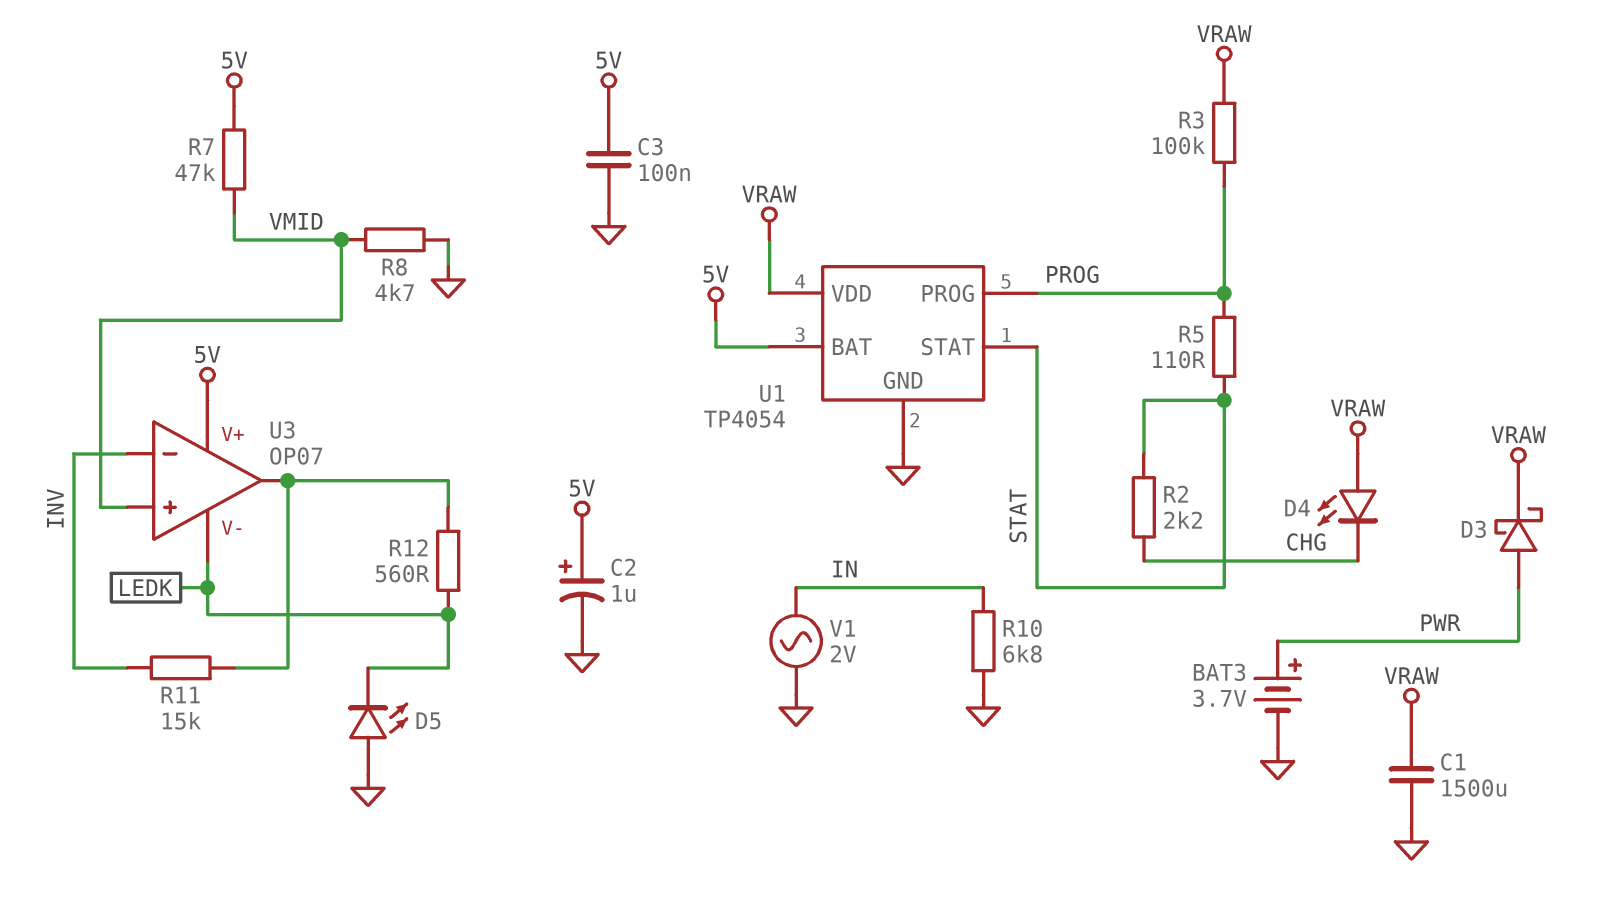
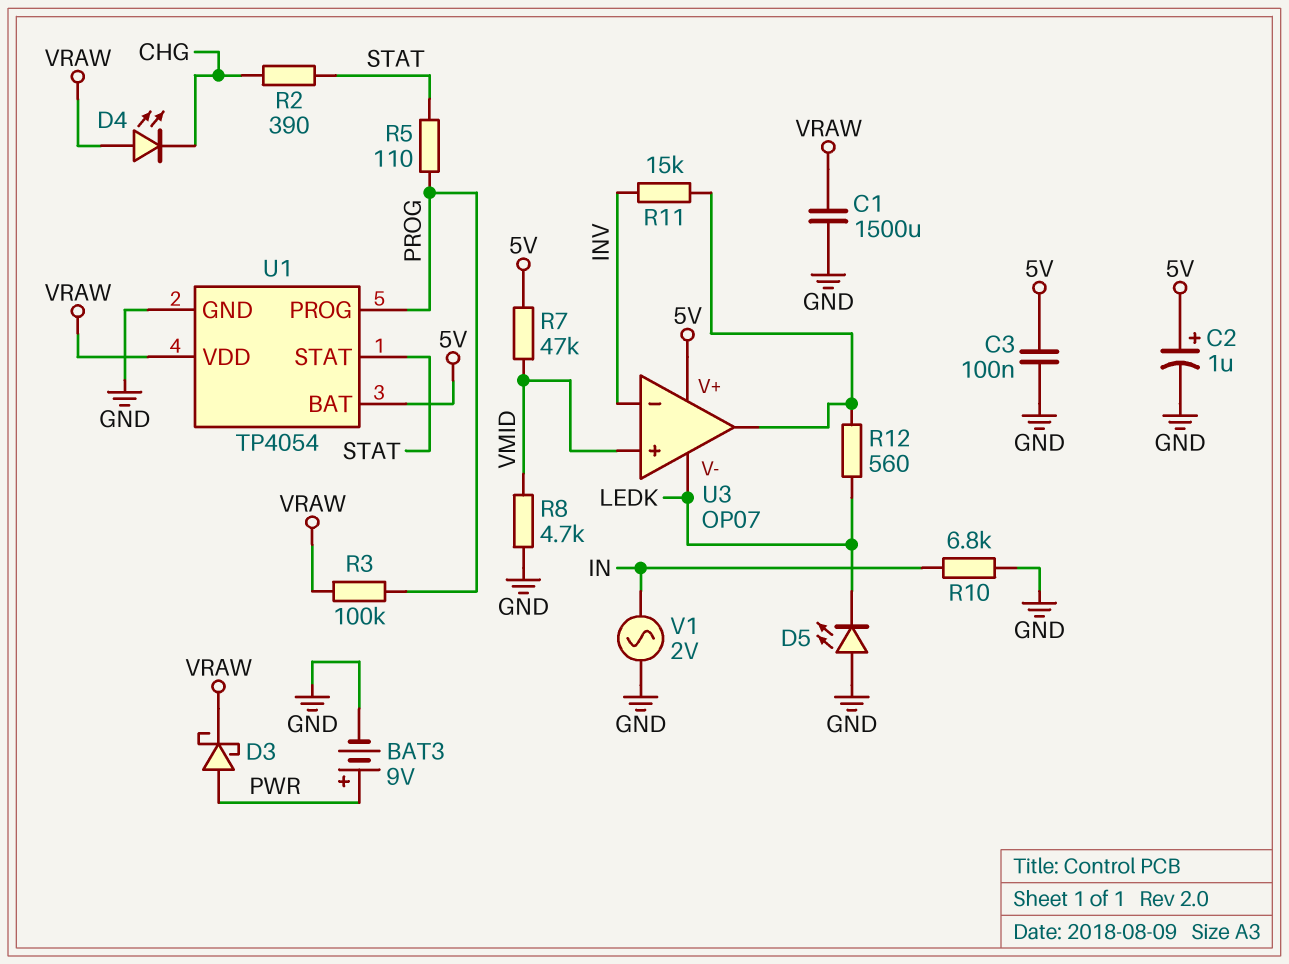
BAT3: 3.7V (plus PWR, minus GND) -> 9V (plus PWR, minus GND)
R2: 2.2k (CHG, STAT) -> 390 (CHG, STAT)

